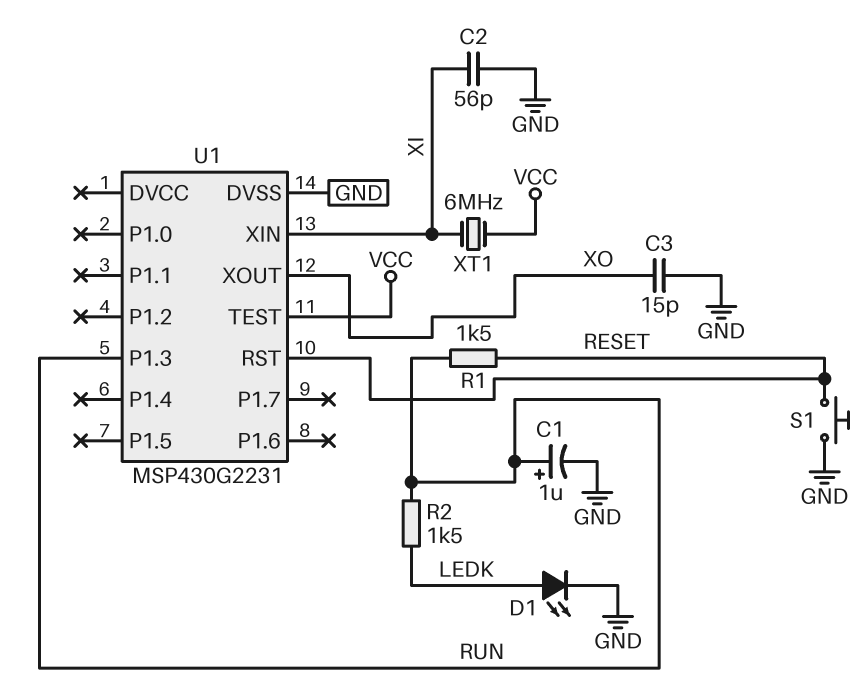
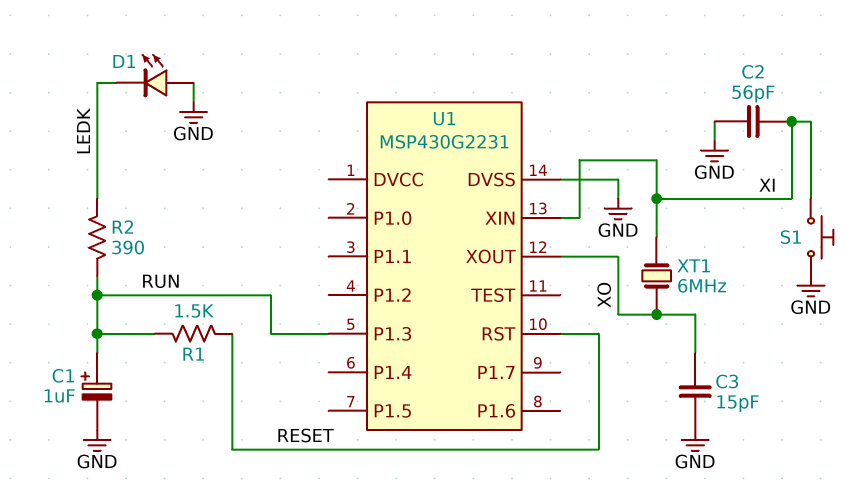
D1: LED (A LEDK, K GND) -> LED (A GND, K LEDK)
R2: 1.5k (LEDK, RUN) -> 390 (LEDK, RUN)
S1: button (GND, RESET) -> button (GND, XI)
U1 pin TEST: VCC -> none
XT1: 6MHz (VCC, XI) -> 6MHz (XI, XO)

